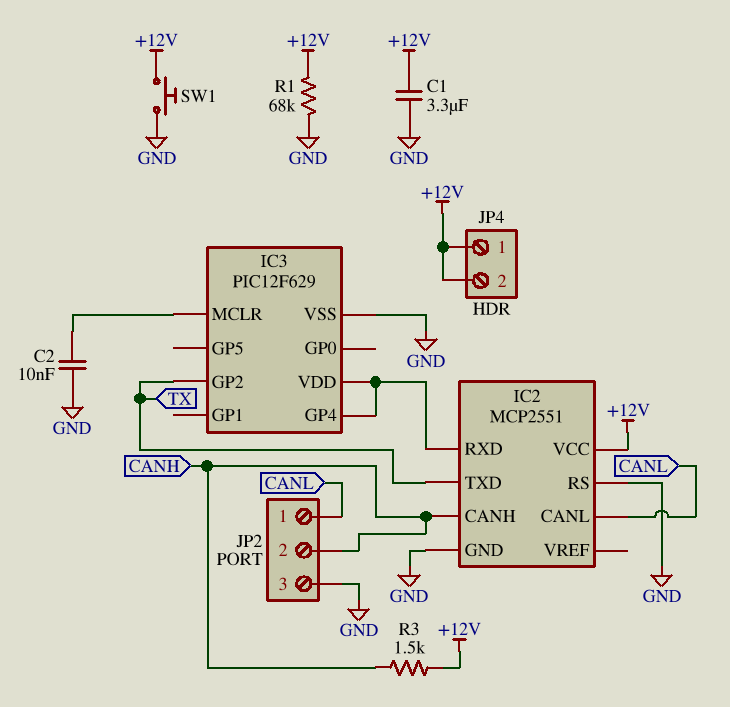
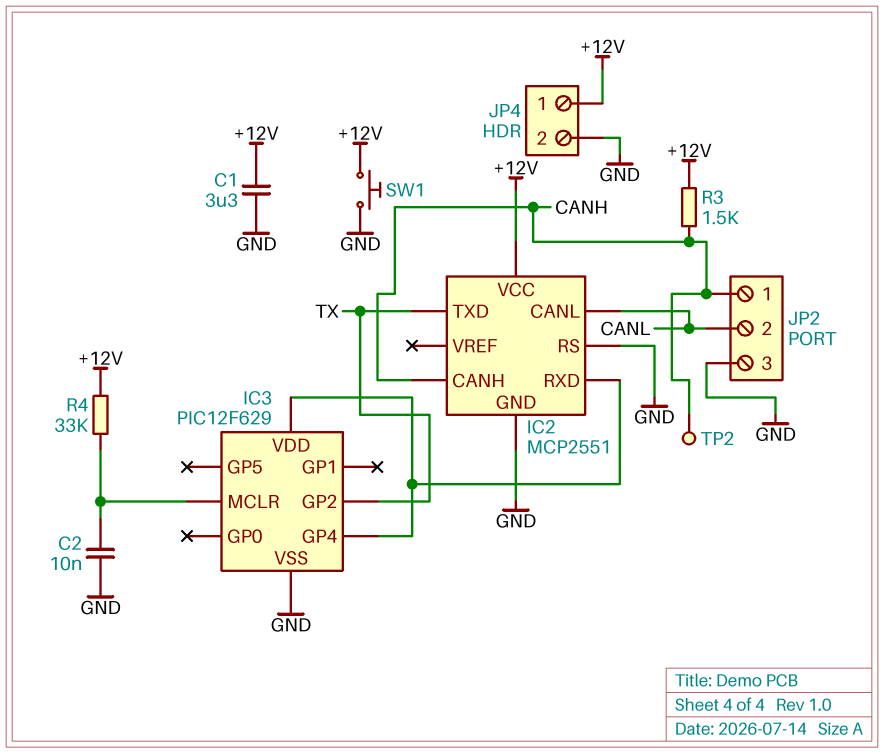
JP2 pin 1: CANL -> CANH
JP2 pin 2: CANH -> CANL
JP4 pin 2: +12V -> GND
R1: 68k (+12V, GND) -> none
R4: none -> 33k (+12V, IC3/MCLR)
TP2: none -> test point (CANH)

